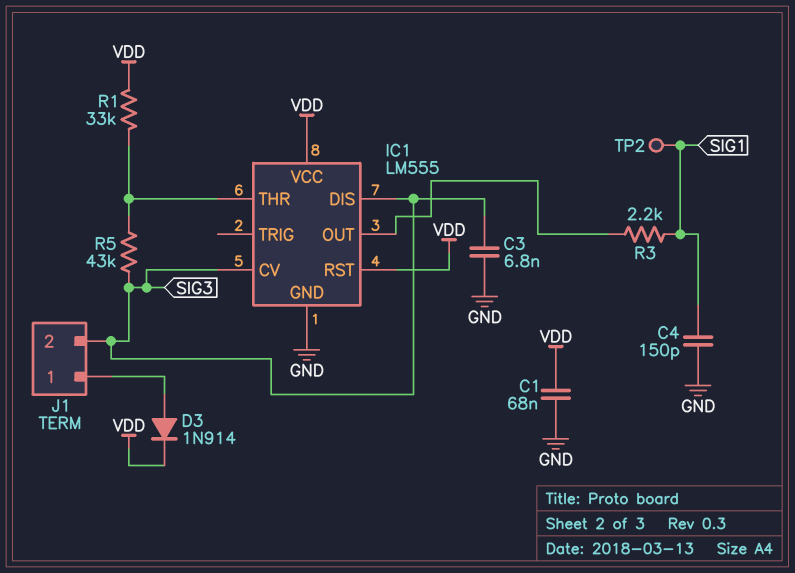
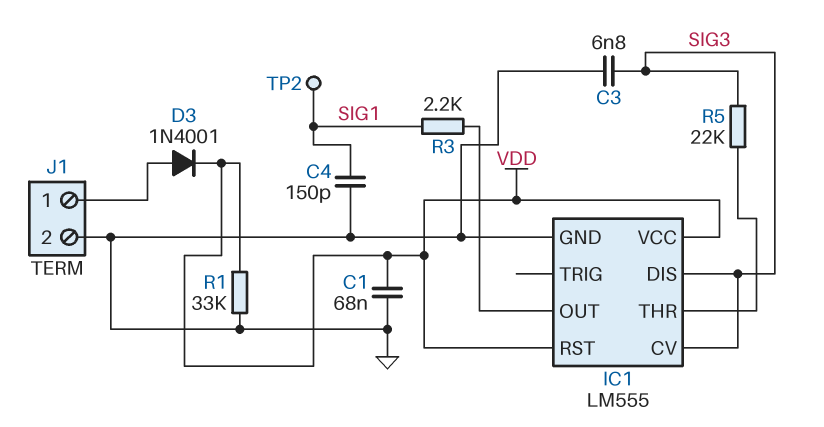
D3: diode 1N914 (A J1/1, K VDD) -> diode 1N4001 (A J1/1, K VDD)
J1 pin 2: SIG3 -> GND
R1: 33k (IC1/THR, VDD) -> 33k (GND, VDD)
R5: 43k (IC1/THR, SIG3) -> 22k (IC1/THR, SIG3)

